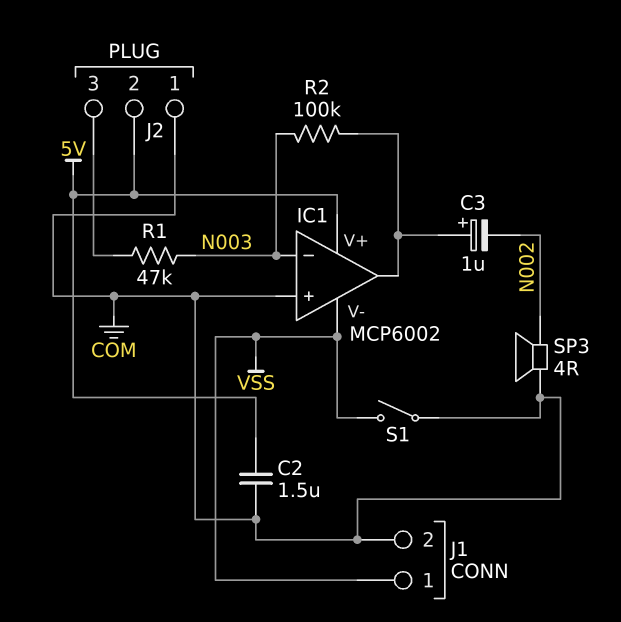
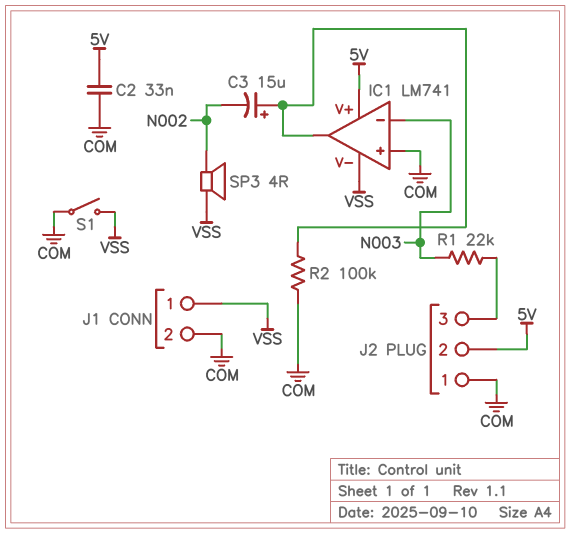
C2: 1.5uF (5V, COM) -> 33nF (5V, COM)
C3: 1uF (plus IC1/out, minus N002) -> 15uF (plus IC1/out, minus N002)
IC1: MCP6002 -> LM741
R1: 47k (J2/3, N003) -> 22k (J2/3, N003)
R2: 100k (IC1/out, N003) -> 100k (COM, IC1/out)
SP3: speaker 4R (COM, N002) -> speaker 4R (N002, VSS)

